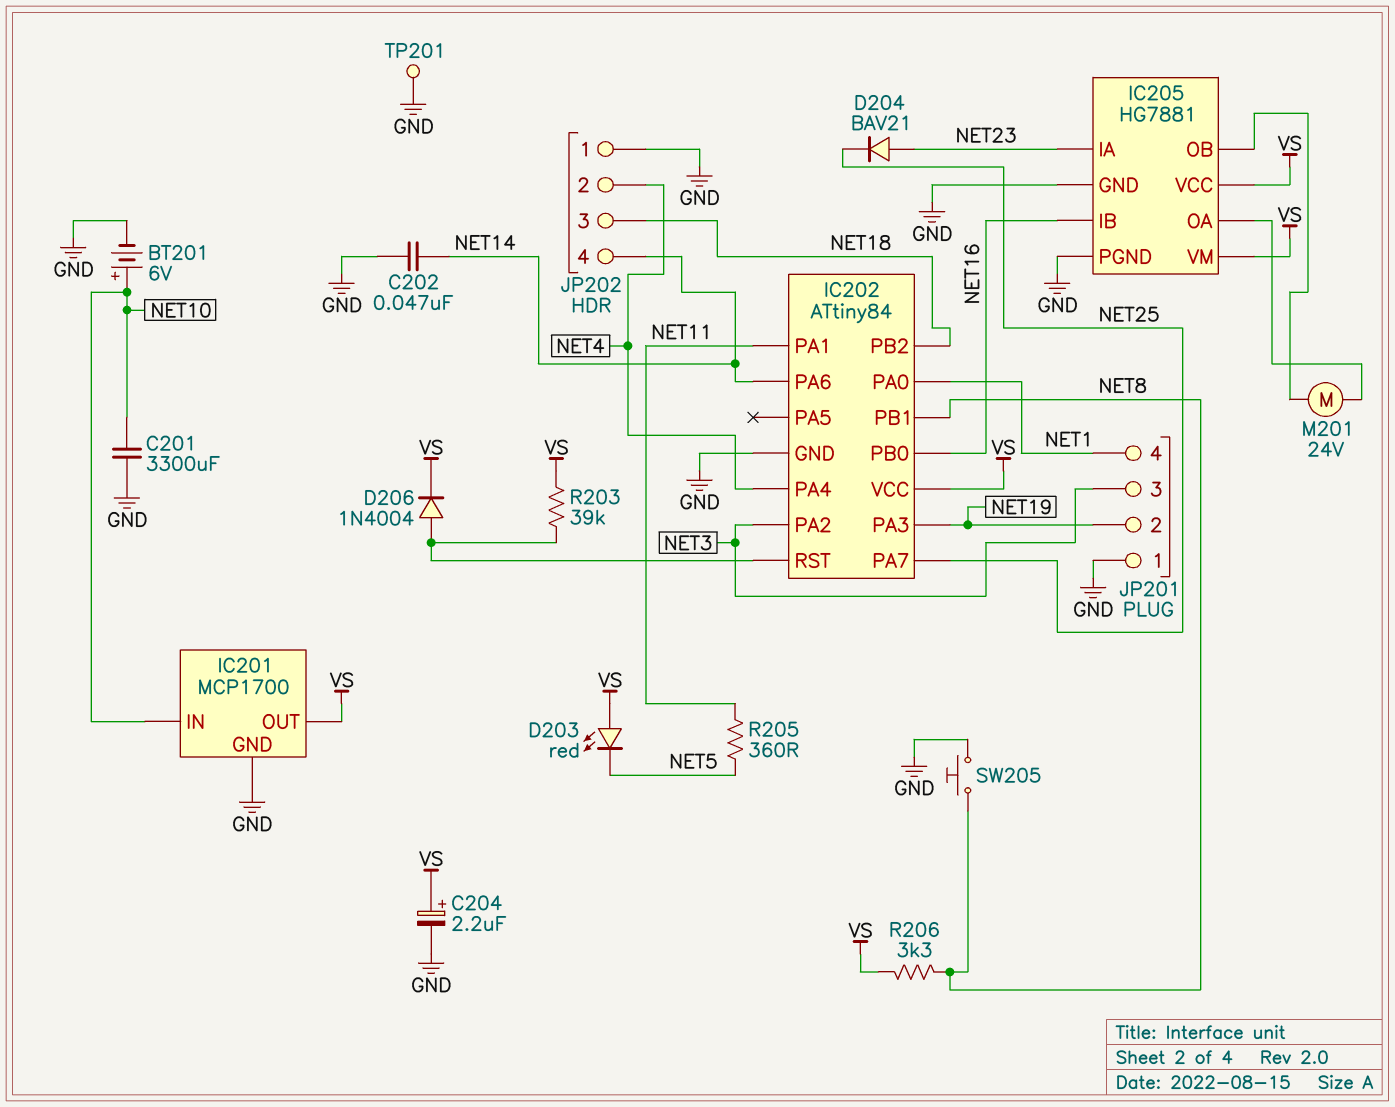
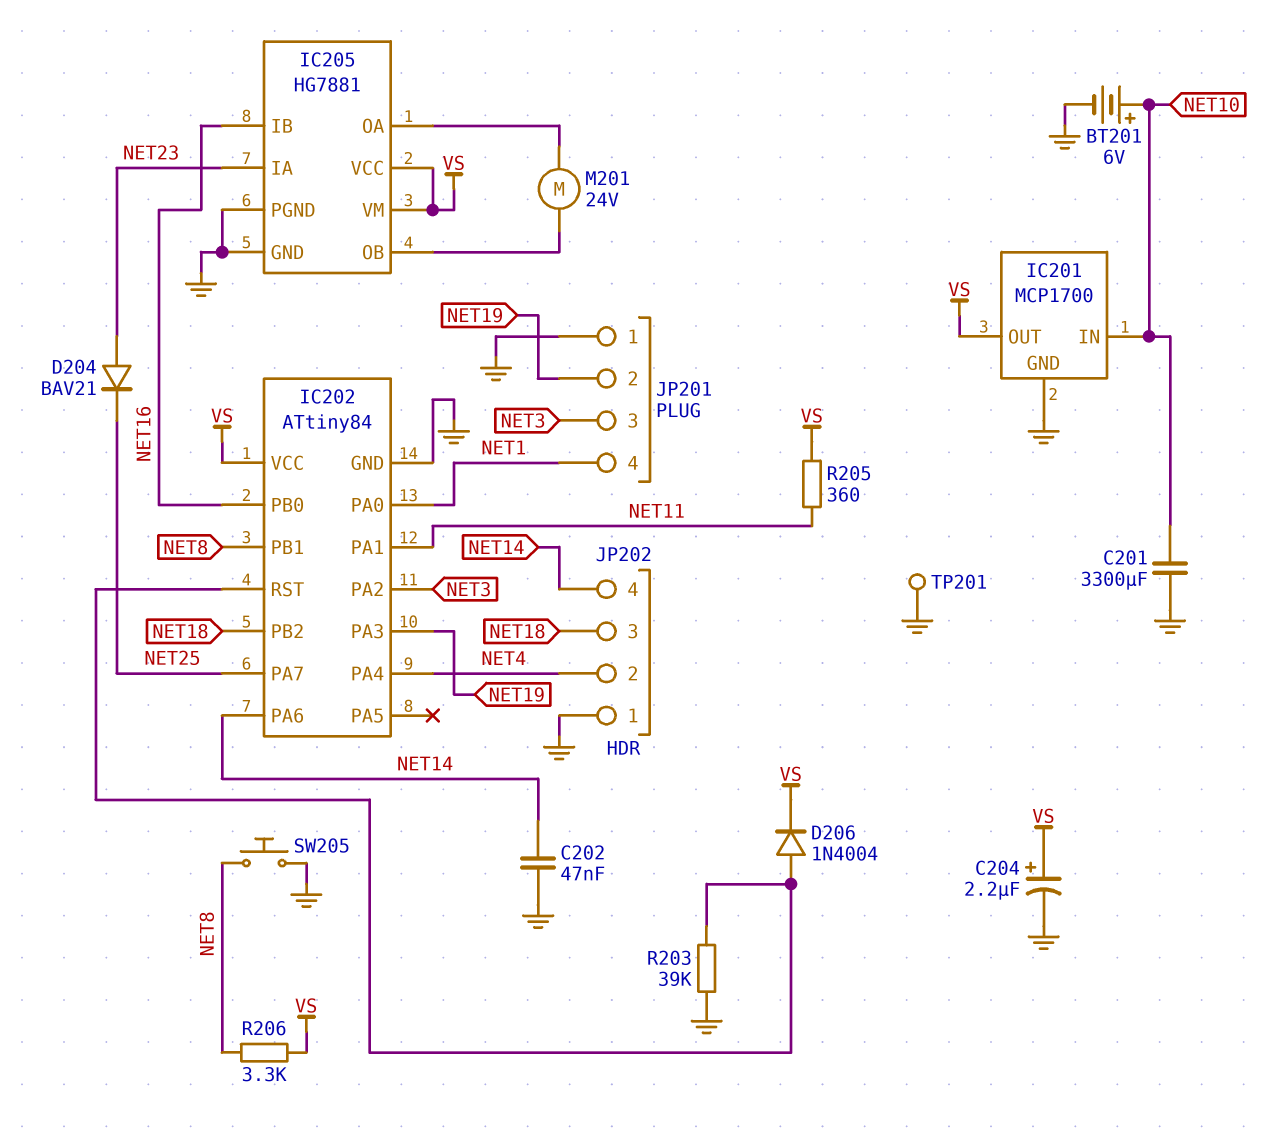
D203: LED red (A VS, K NET5) -> none
R203: 39k (IC202/RST, VS) -> 39k (GND, IC202/RST)
R205: 360 (NET5, NET11) -> 360 (NET11, VS)

